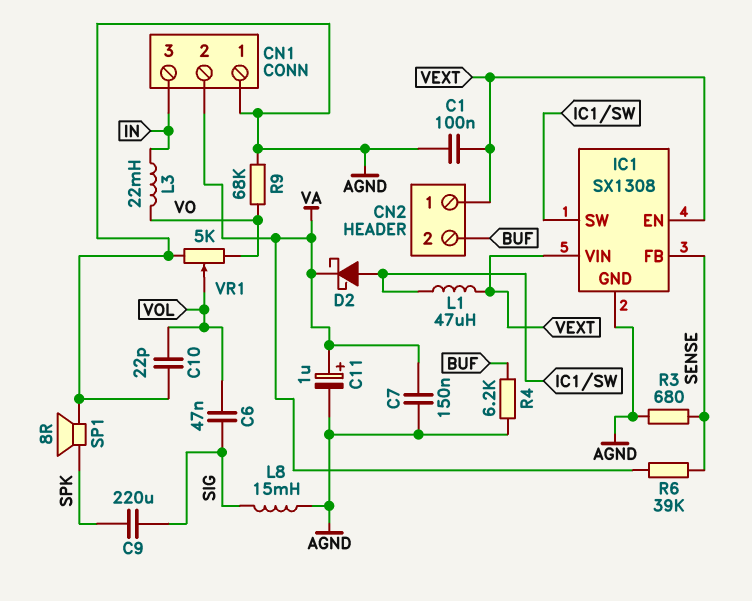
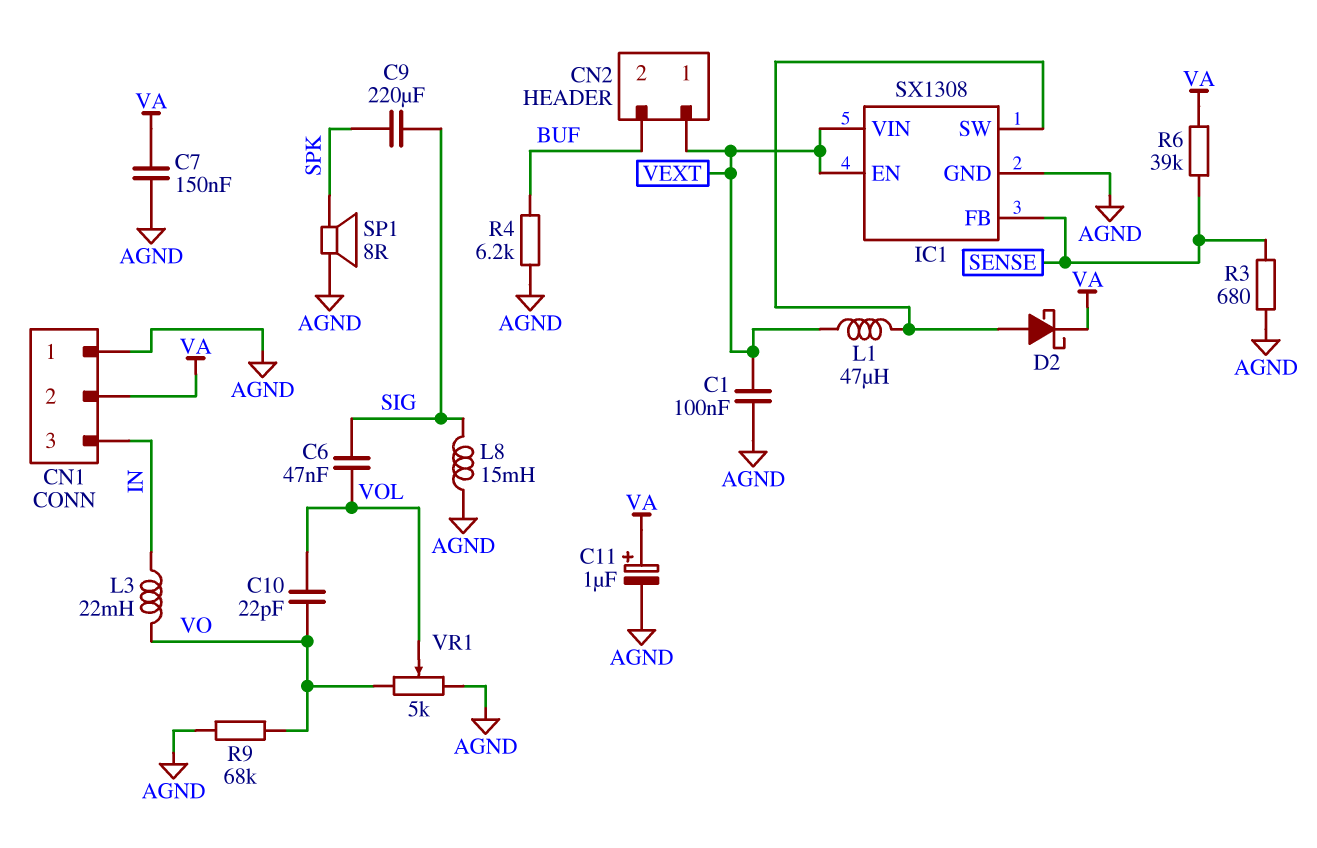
C10: 22pF (AGND, VOL) -> 22pF (VO, VOL)

